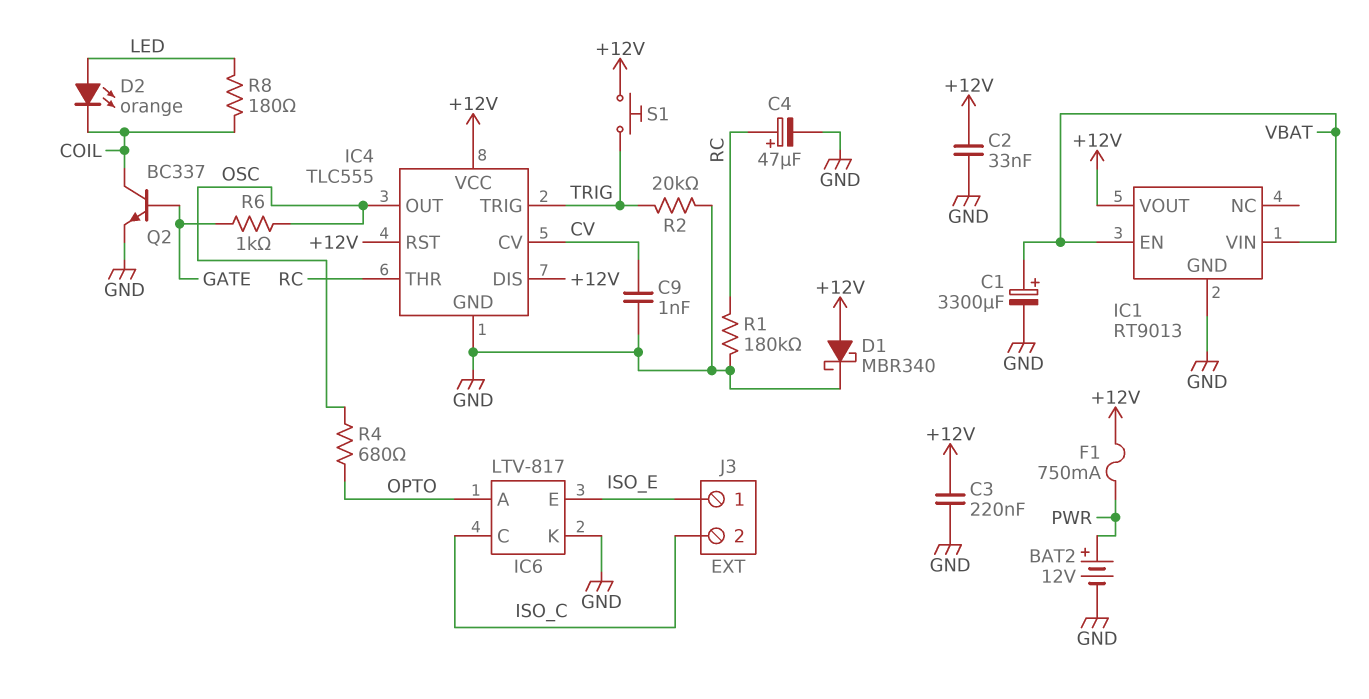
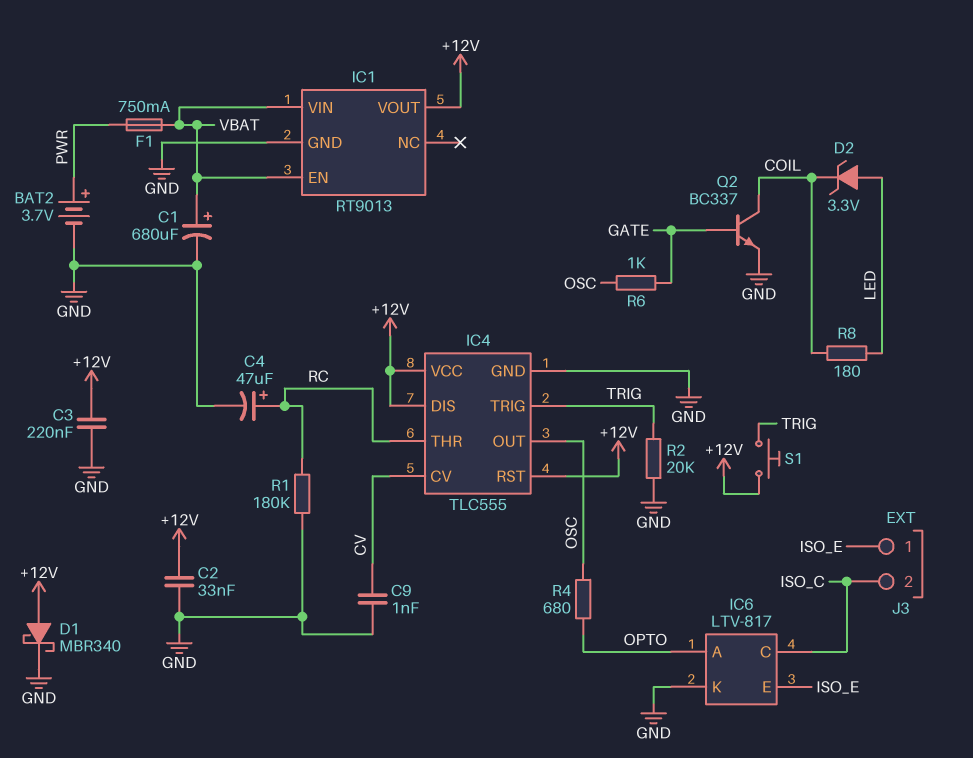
BAT2: 12V (plus PWR, minus GND) -> 3.7V (plus PWR, minus GND)
C1: 3300uF (plus VBAT, minus GND) -> 680uF (plus VBAT, minus GND)
D2: LED orange (A LED, K COIL) -> zener 3.3V (A LED, K COIL)
F1: 750mA (+12V, PWR) -> 750mA (PWR, VBAT)

